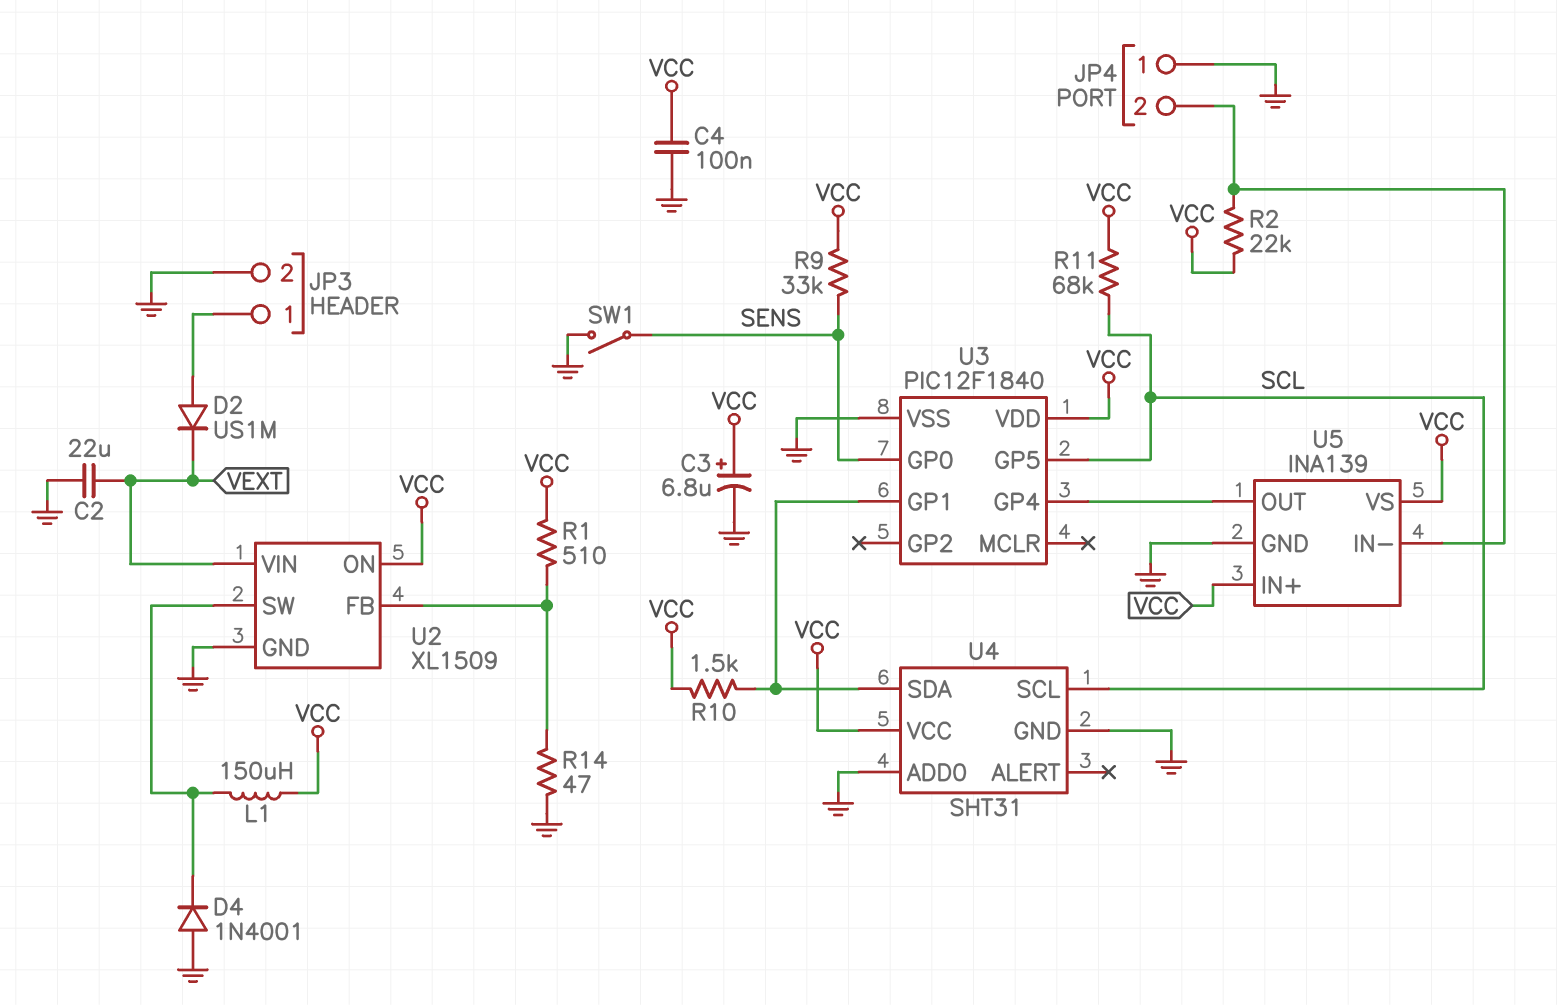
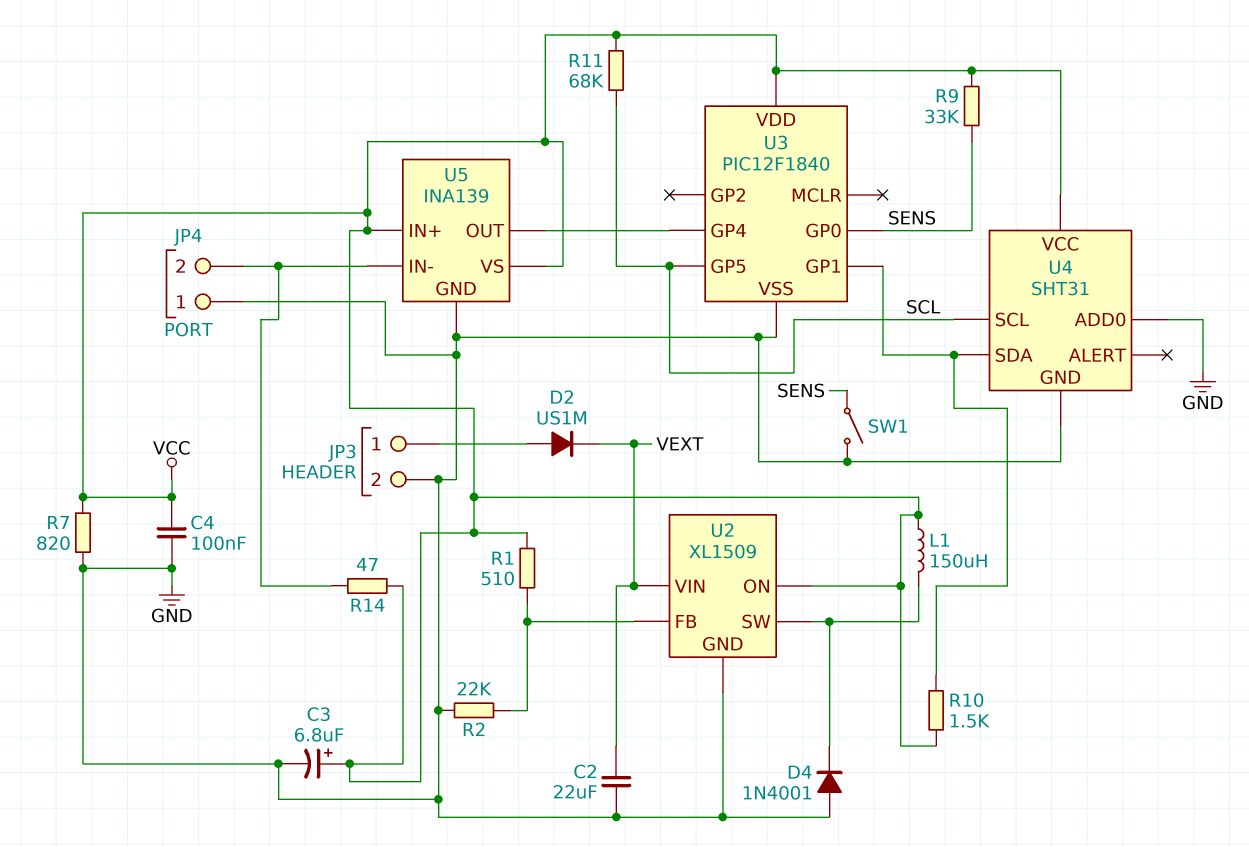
R2: 22k (JP4/2, VCC) -> 22k (GND, U2/FB)
R7: none -> 820 (GND, VCC)
R14: 47 (GND, U2/FB) -> 47 (JP4/2, VCC)

